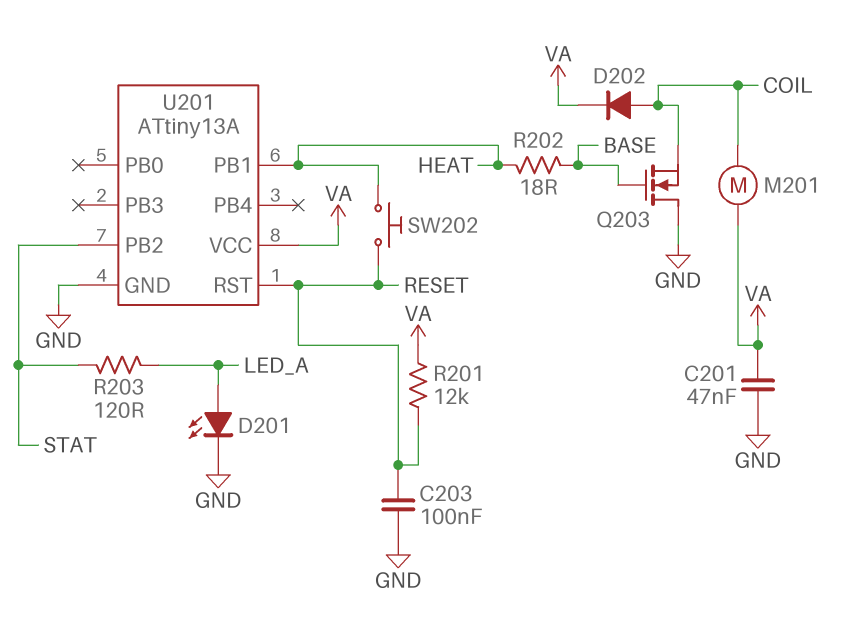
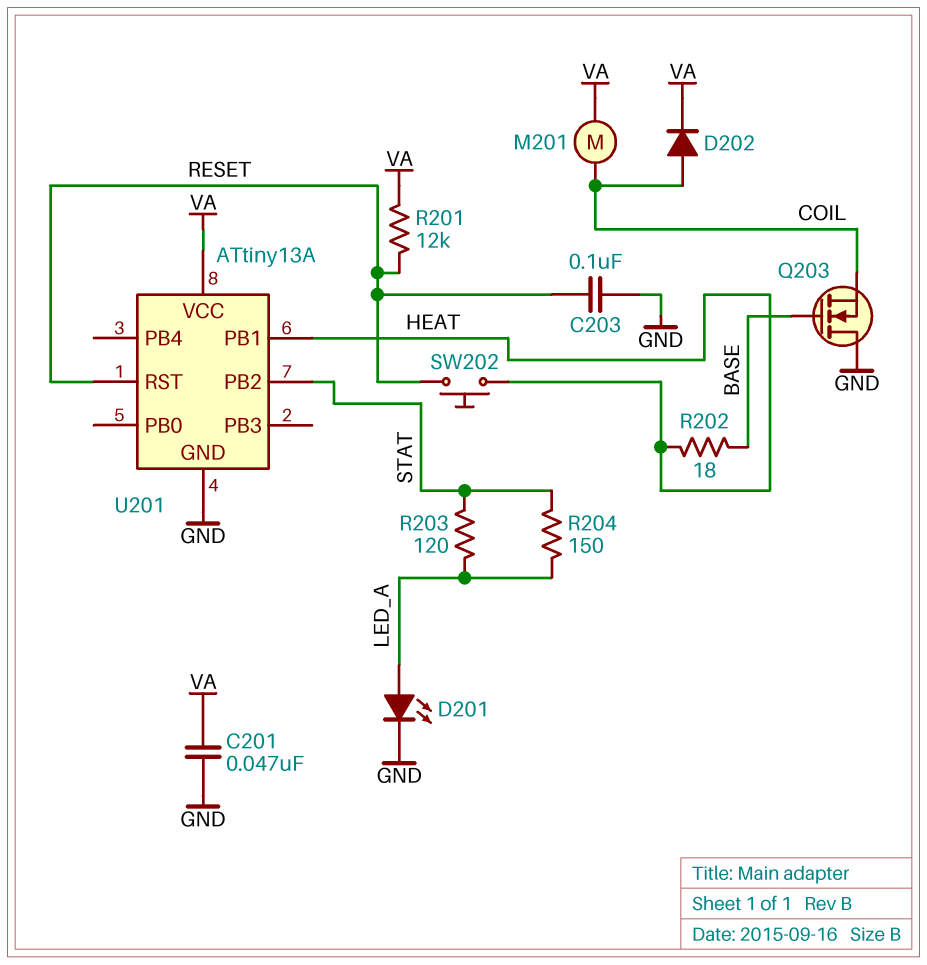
R204: none -> 150 (LED_A, STAT)

